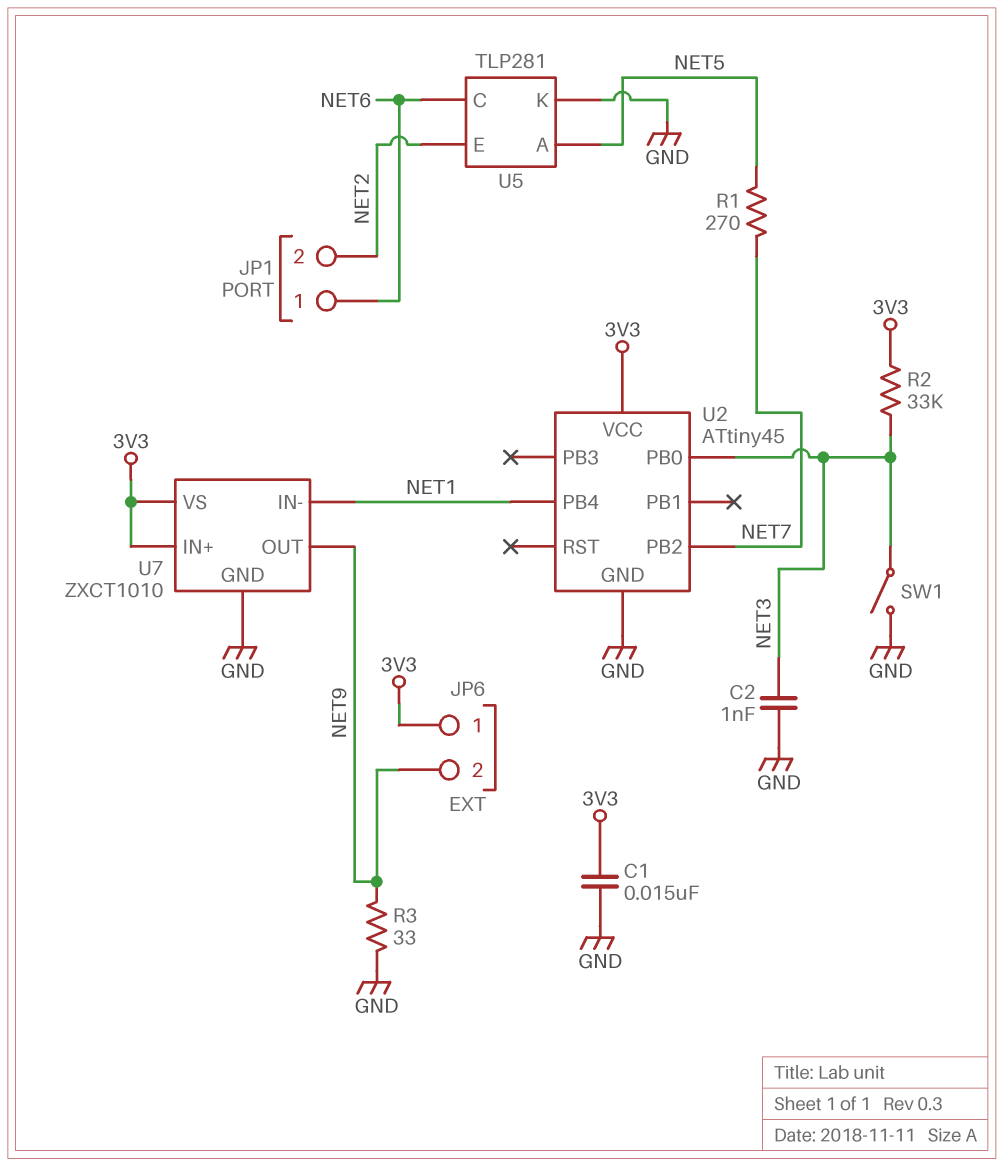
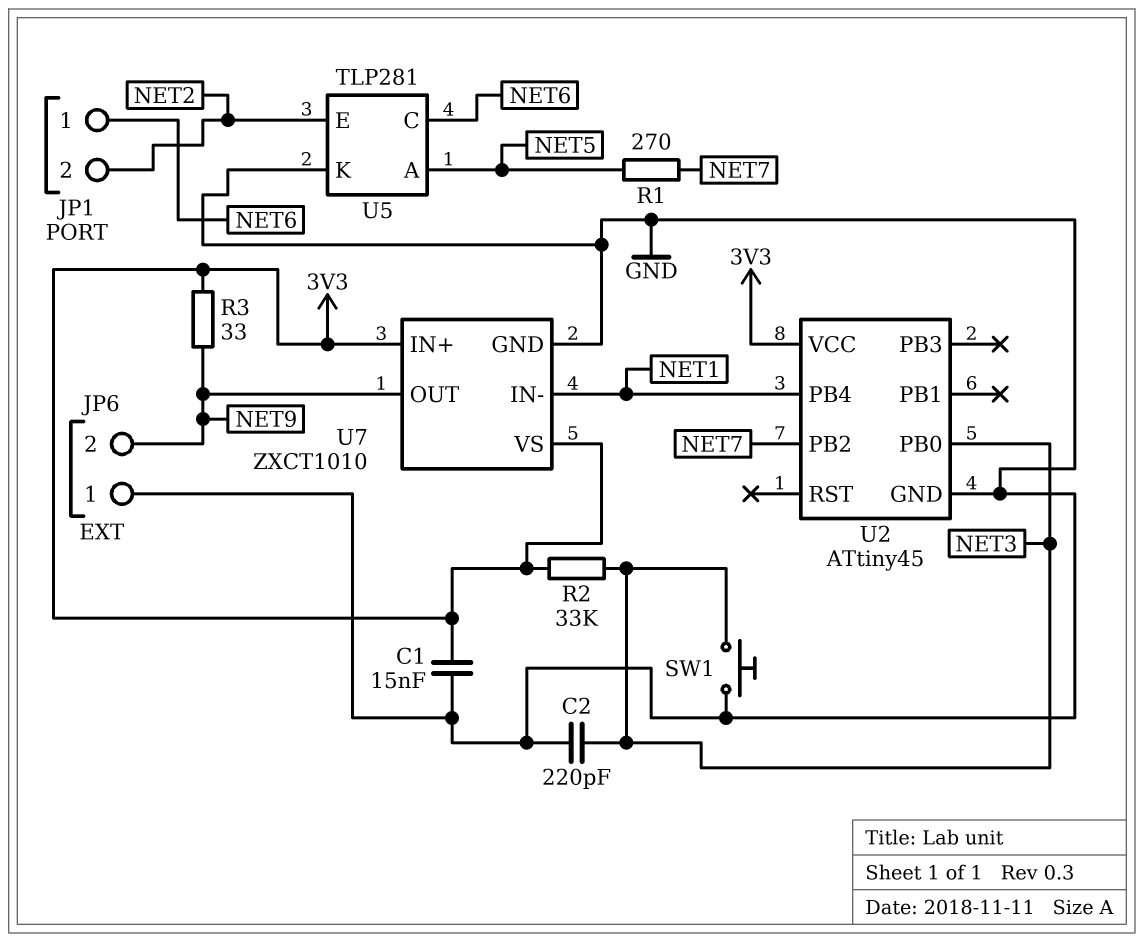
C2: 1nF (GND, NET3) -> 220pF (GND, NET3)
JP6 pin 1: 3V3 -> GND
R3: 33 (GND, NET9) -> 33 (3V3, NET9)
SW1: switch (GND, NET3) -> button (GND, NET3)

